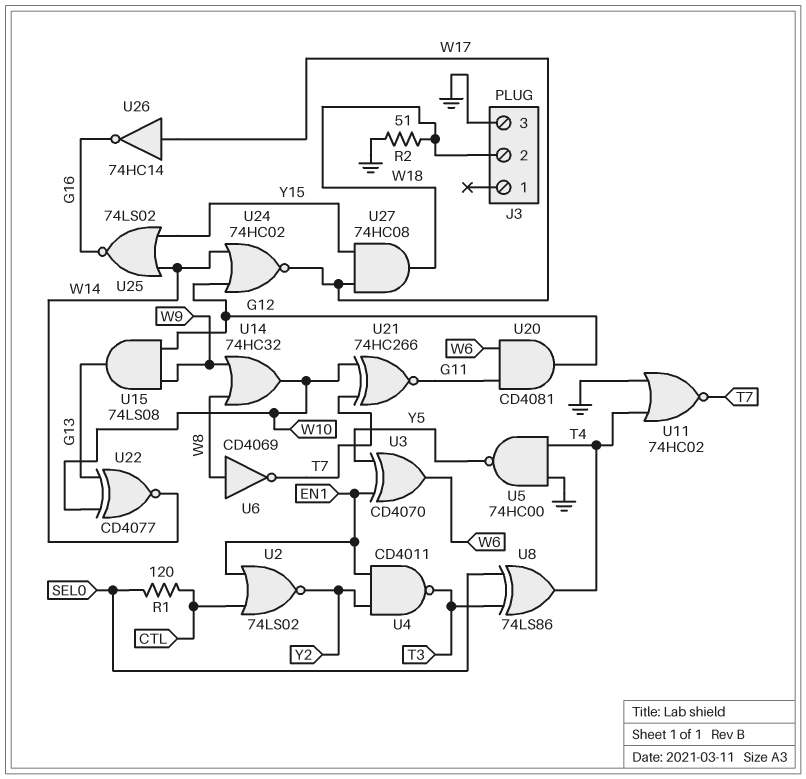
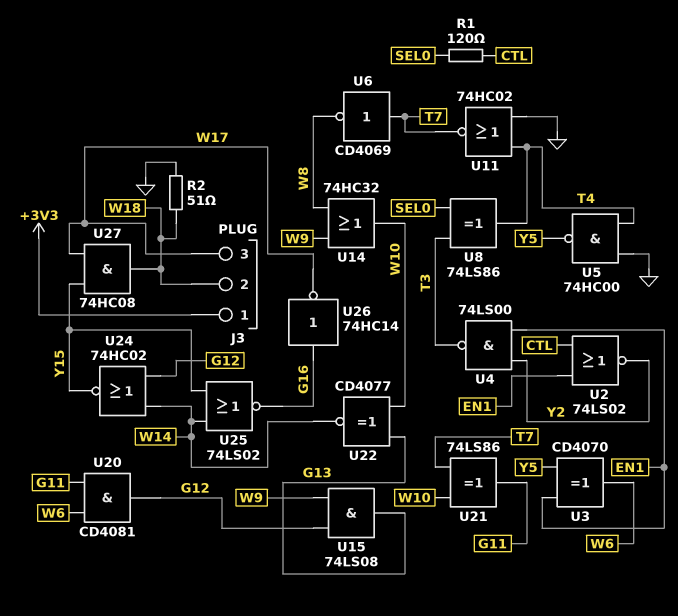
J3 pin 1: none -> +3V3
J3 pin 3: GND -> W17
U4: NAND CD4011 (in EN1, in Y2, out T3) -> NAND 74LS00 (in EN1, in Y2, out T3)
U6: NOT CD4069 (in W8, out T7) -> NOT CD4069 (in T7, out W8)
U21: XNOR 74HC266 (in T7, in W10, out G11) -> XOR 74LS86 (in T7, in W10, out G11)
U24: NOR 74HC02 (in G12, in W14, out W17) -> NOR 74HC02 (in G12, in W14, out Y15)
U26: NOT 74HC14 (in W17, out G16) -> NOT 74HC14 (in G16, out W17)

